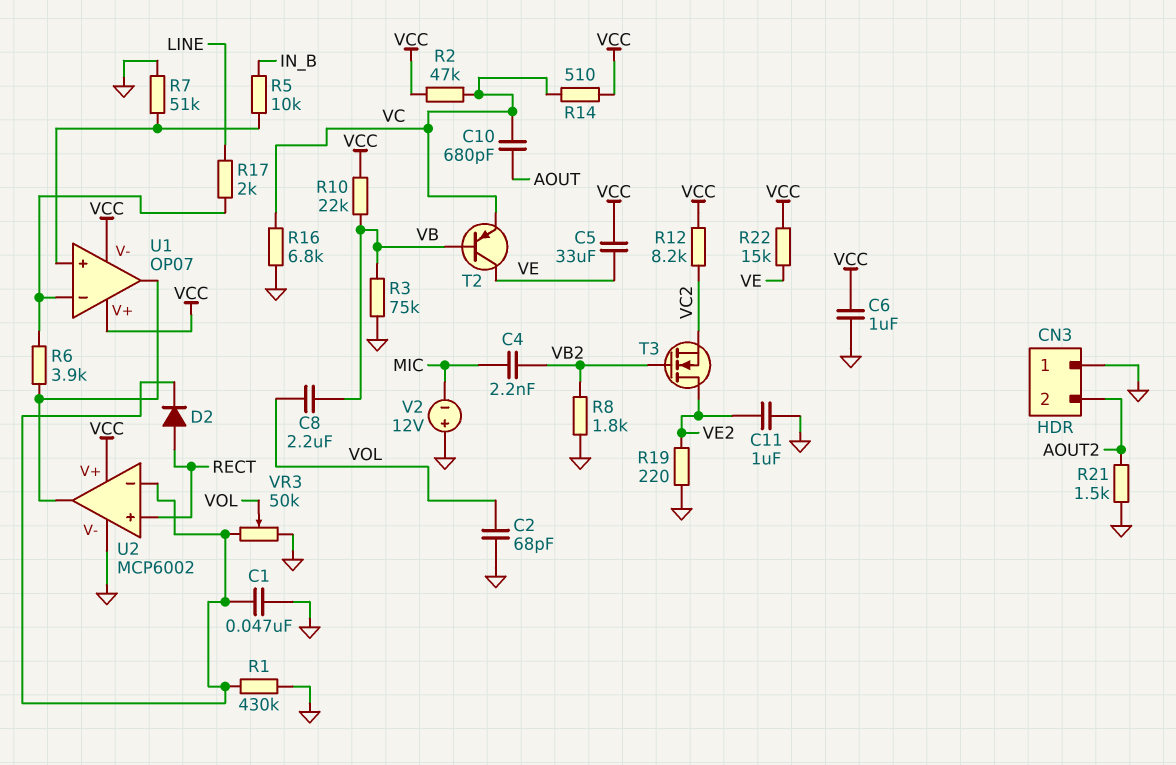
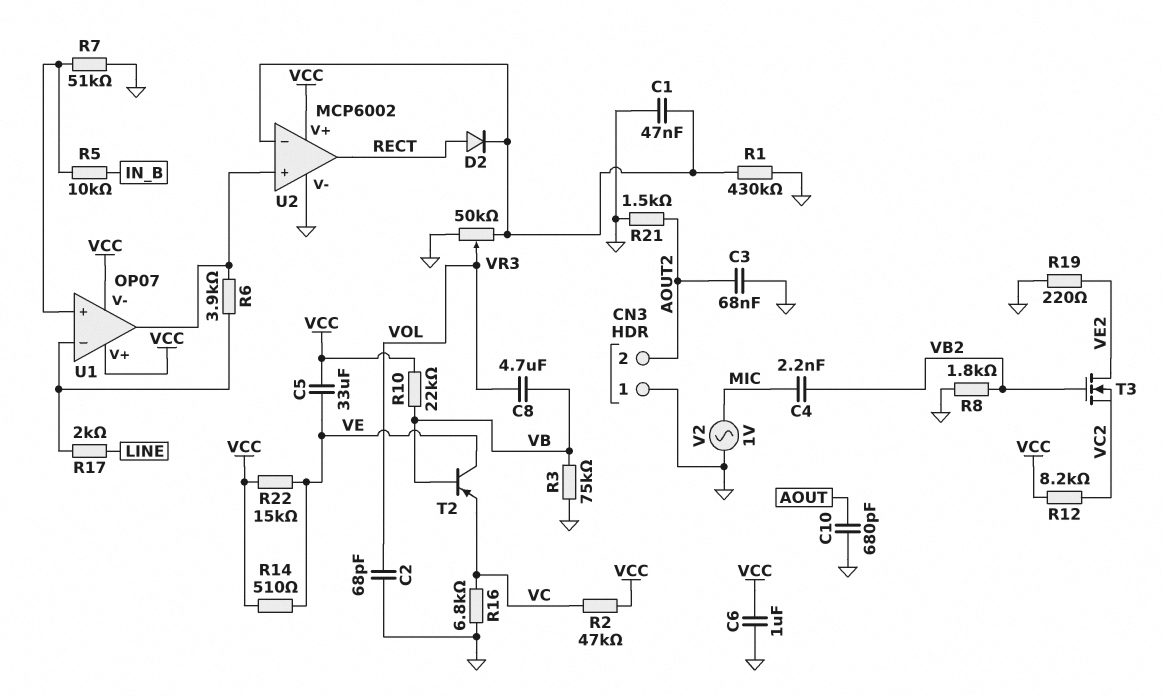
C3: none -> 68nF (AOUT2, GND)
C8: 2.2uF (VB, VOL) -> 4.7uF (VB, VOL)
C10: 680pF (AOUT, VC) -> 680pF (AOUT, GND)
C11: 1uF (GND, VE2) -> none
R14: 510 (VC, VCC) -> 510 (VCC, VE)
U2 pin in+: RECT -> U1/out
U2 pin out: U1/out -> RECT
V2: 12V (plus GND, minus MIC) -> AC 1V (GND, MIC)

